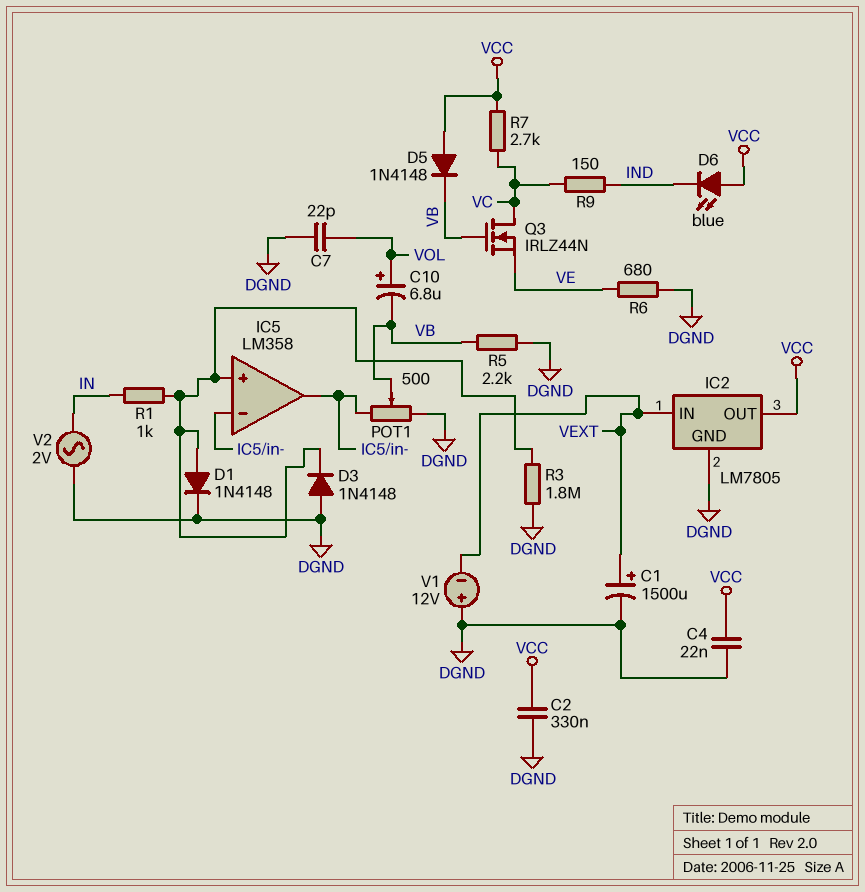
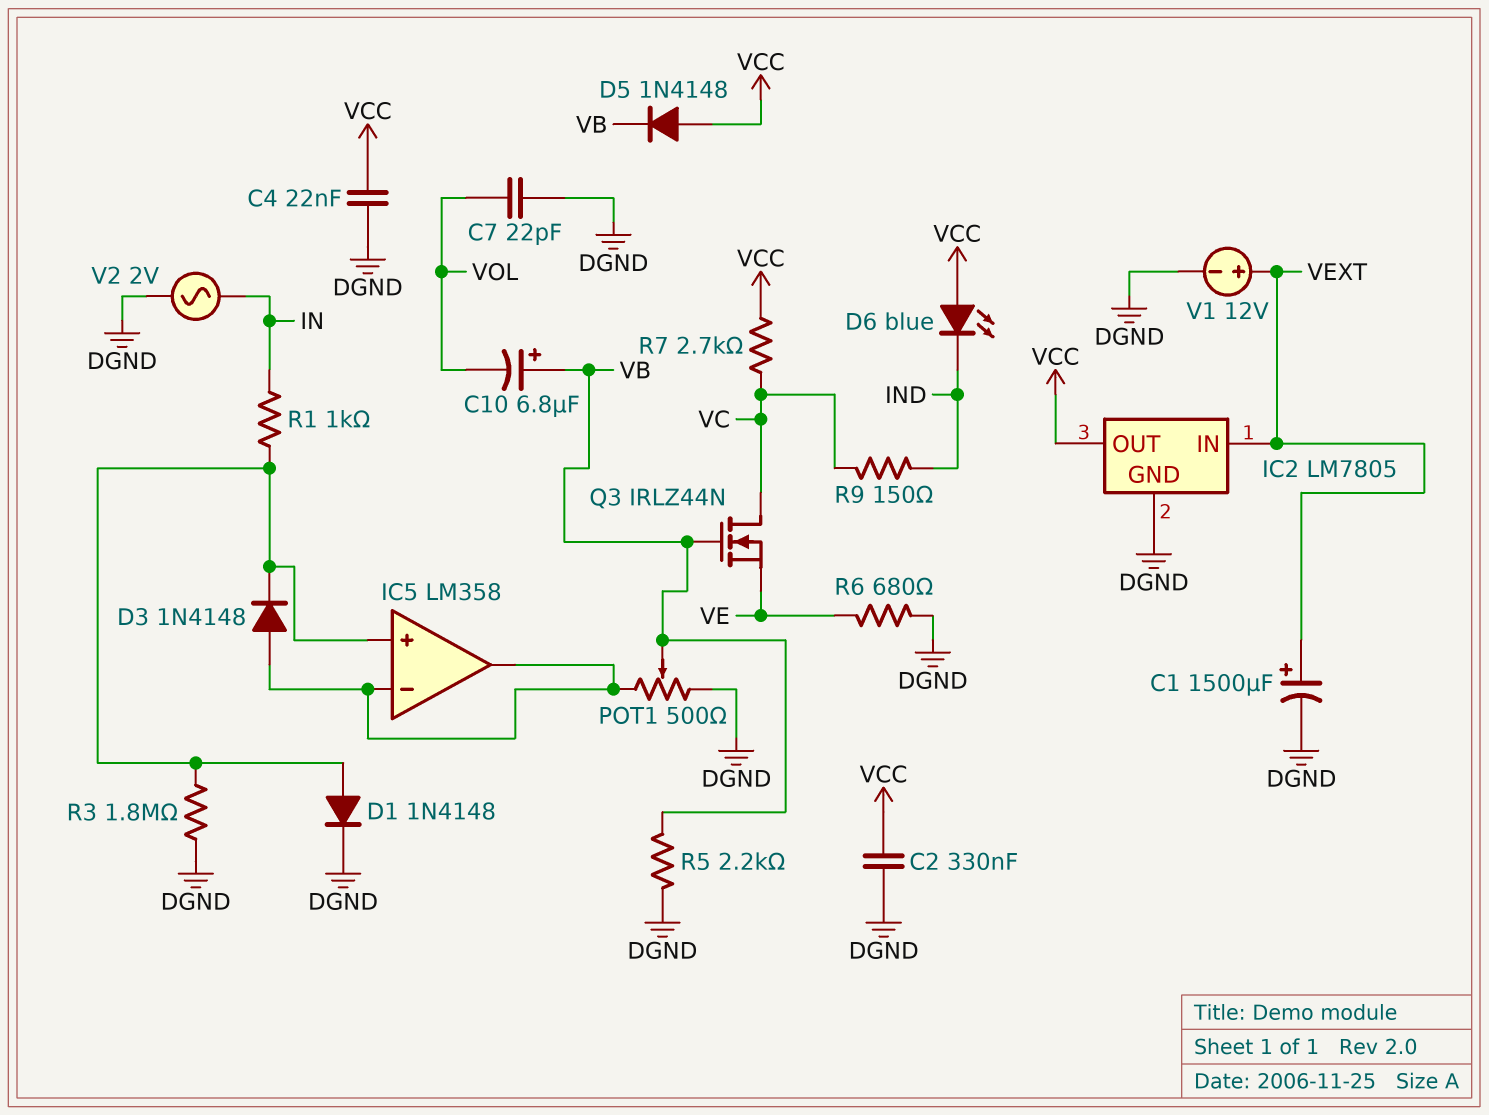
C10: 6.8uF (plus VOL, minus VB) -> 6.8uF (plus VB, minus VOL)
D3: diode 1N4148 (A DGND, K IC5/in+) -> diode 1N4148 (A IC5/in-, K IC5/in+)
V1: 12V (plus DGND, minus VEXT) -> 12V (plus VEXT, minus DGND)

